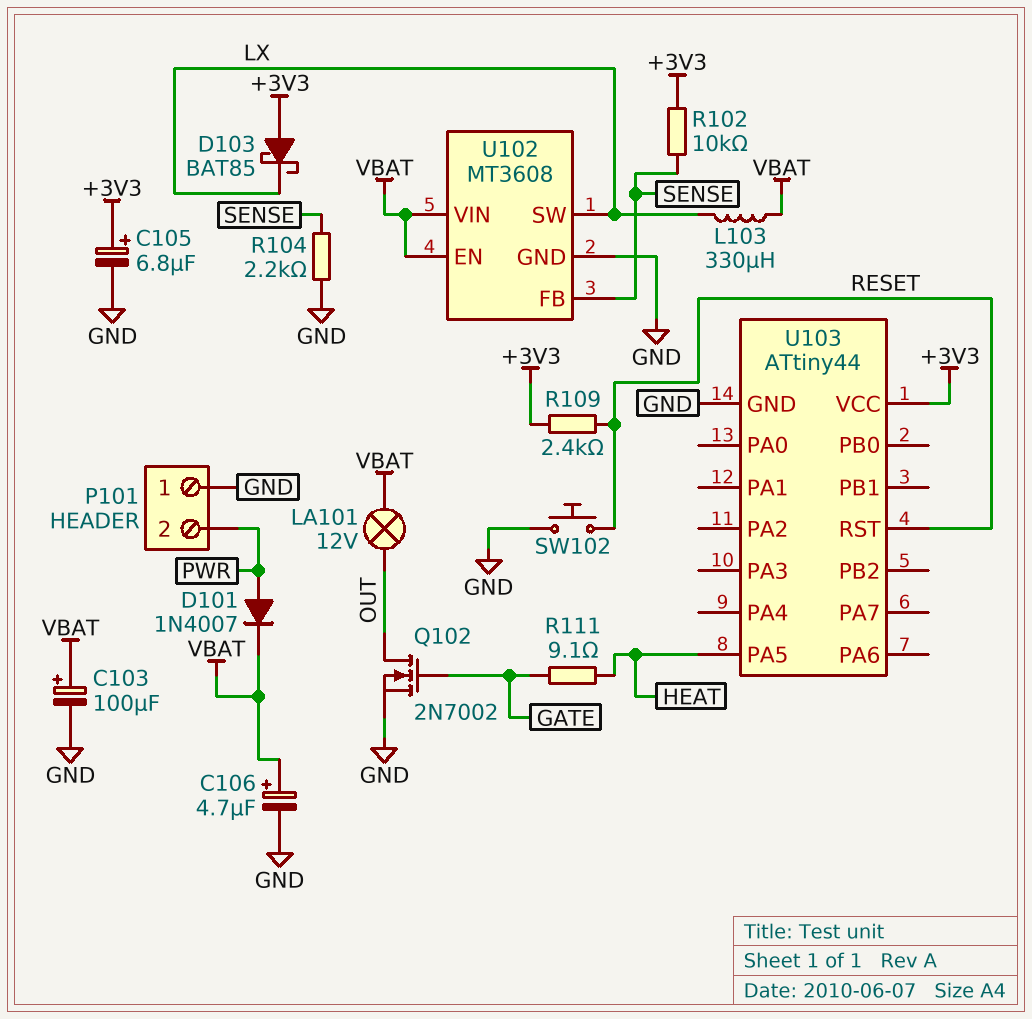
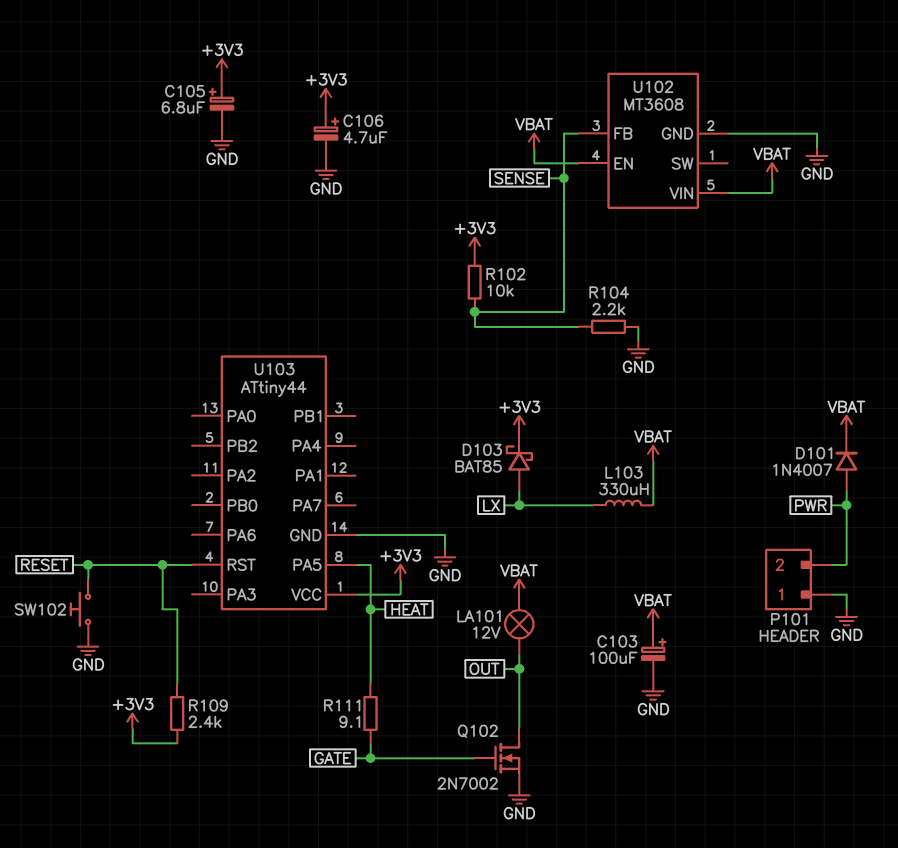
C106: 4.7uF (plus VBAT, minus GND) -> 4.7uF (plus +3V3, minus GND)
D103: schottky BAT85 (A +3V3, K LX) -> schottky BAT85 (A LX, K +3V3)
U102 pin SW: LX -> none

